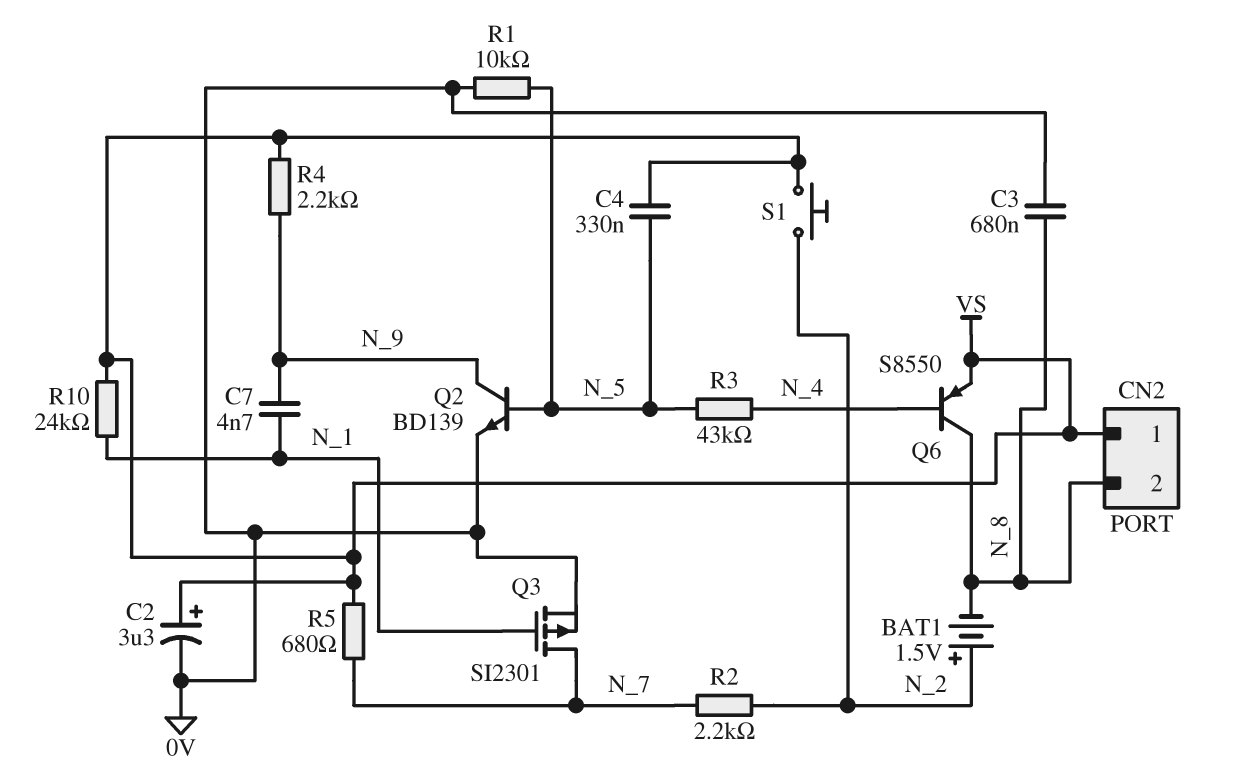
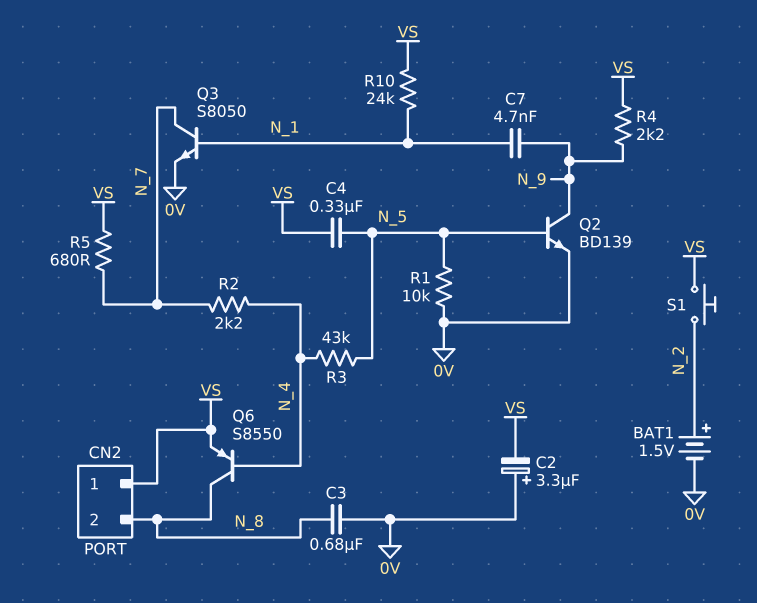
BAT1: 1.5V (plus N_2, minus N_8) -> 1.5V (plus N_2, minus 0V)
C2: 3.3uF (plus VS, minus 0V) -> 3.3uF (plus 0V, minus VS)
Q3: PMOS SI2301 (G N_1, D N_7, S 0V) -> NPN S8050 (B N_1, C N_7, E 0V)
R2: 2.2k (N_2, N_7) -> 2.2k (N_4, N_7)

